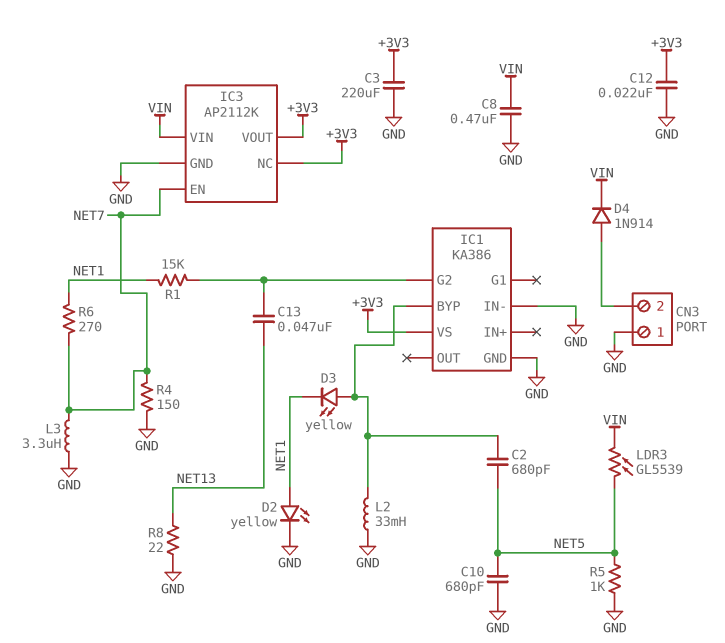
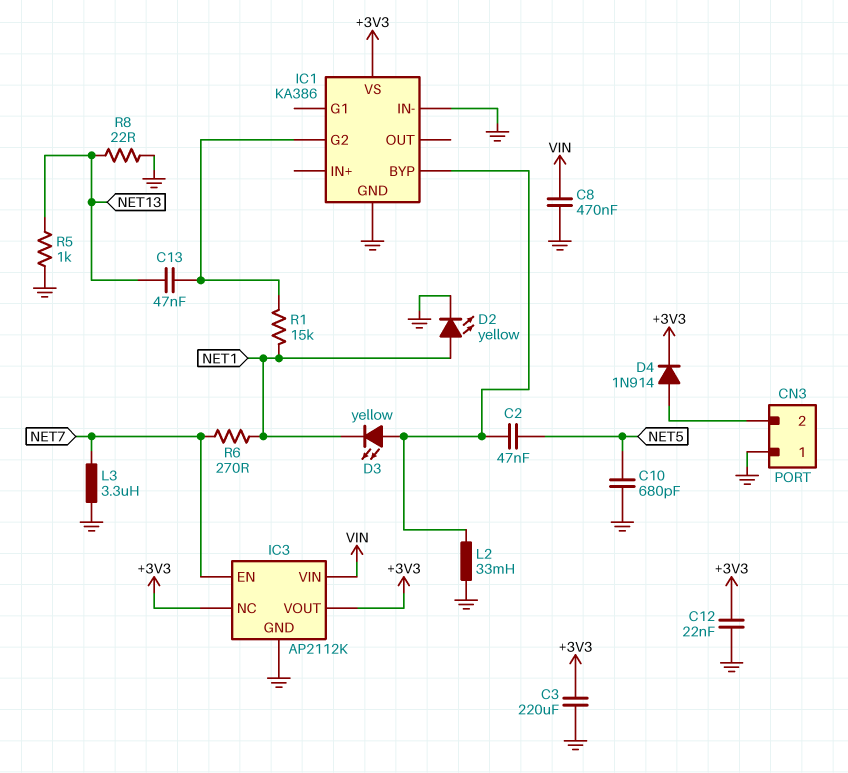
C2: 680pF (IC1/BYP, NET5) -> 47nF (IC1/BYP, NET5)
D4: diode 1N914 (A CN3/2, K VIN) -> diode 1N914 (A CN3/2, K +3V3)
LDR3: GL5539 (NET5, VIN) -> none
R4: 150 (GND, NET7) -> none
R5: 1k (GND, NET5) -> 1k (GND, NET13)

